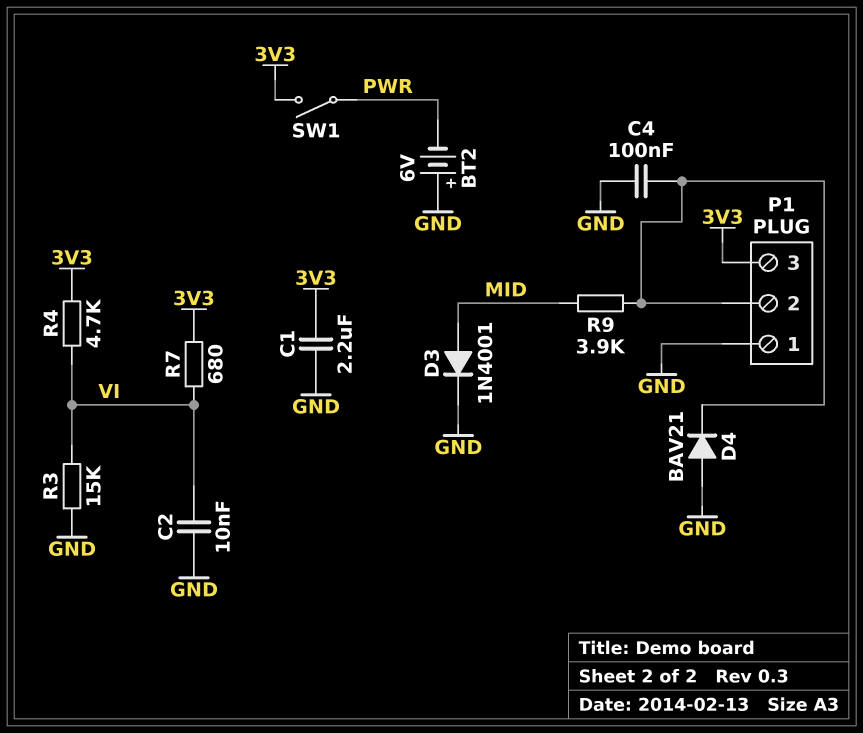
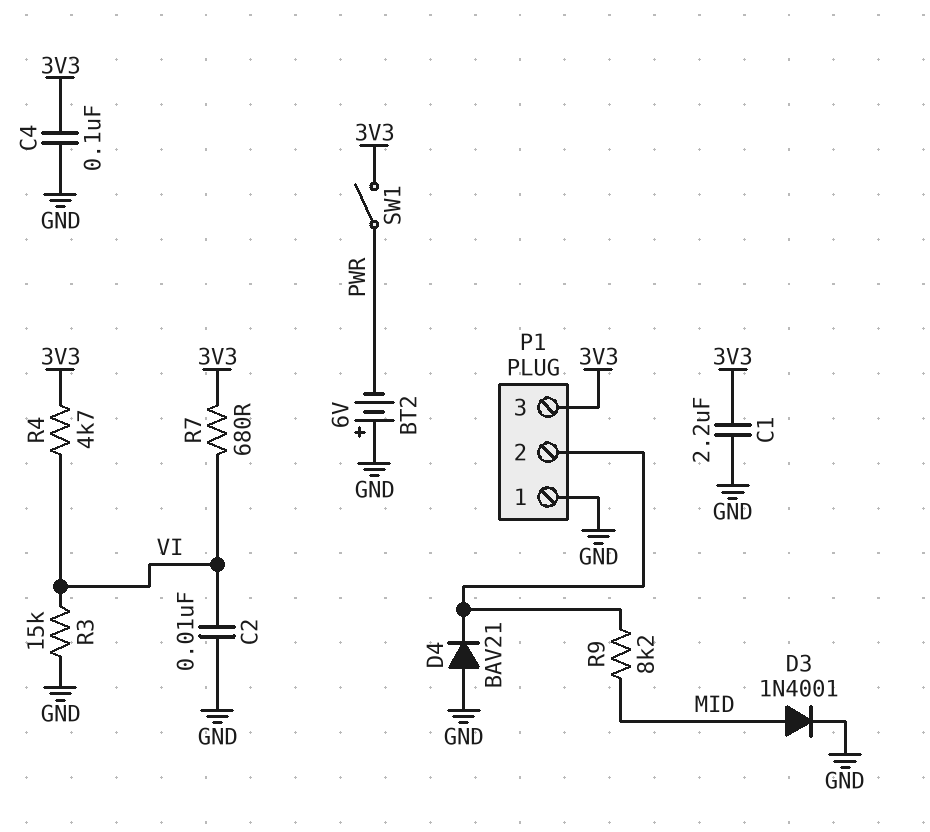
C4: 100nF (GND, P1/2) -> 100nF (3V3, GND)
R9: 3.9k (MID, P1/2) -> 8.2k (MID, P1/2)

